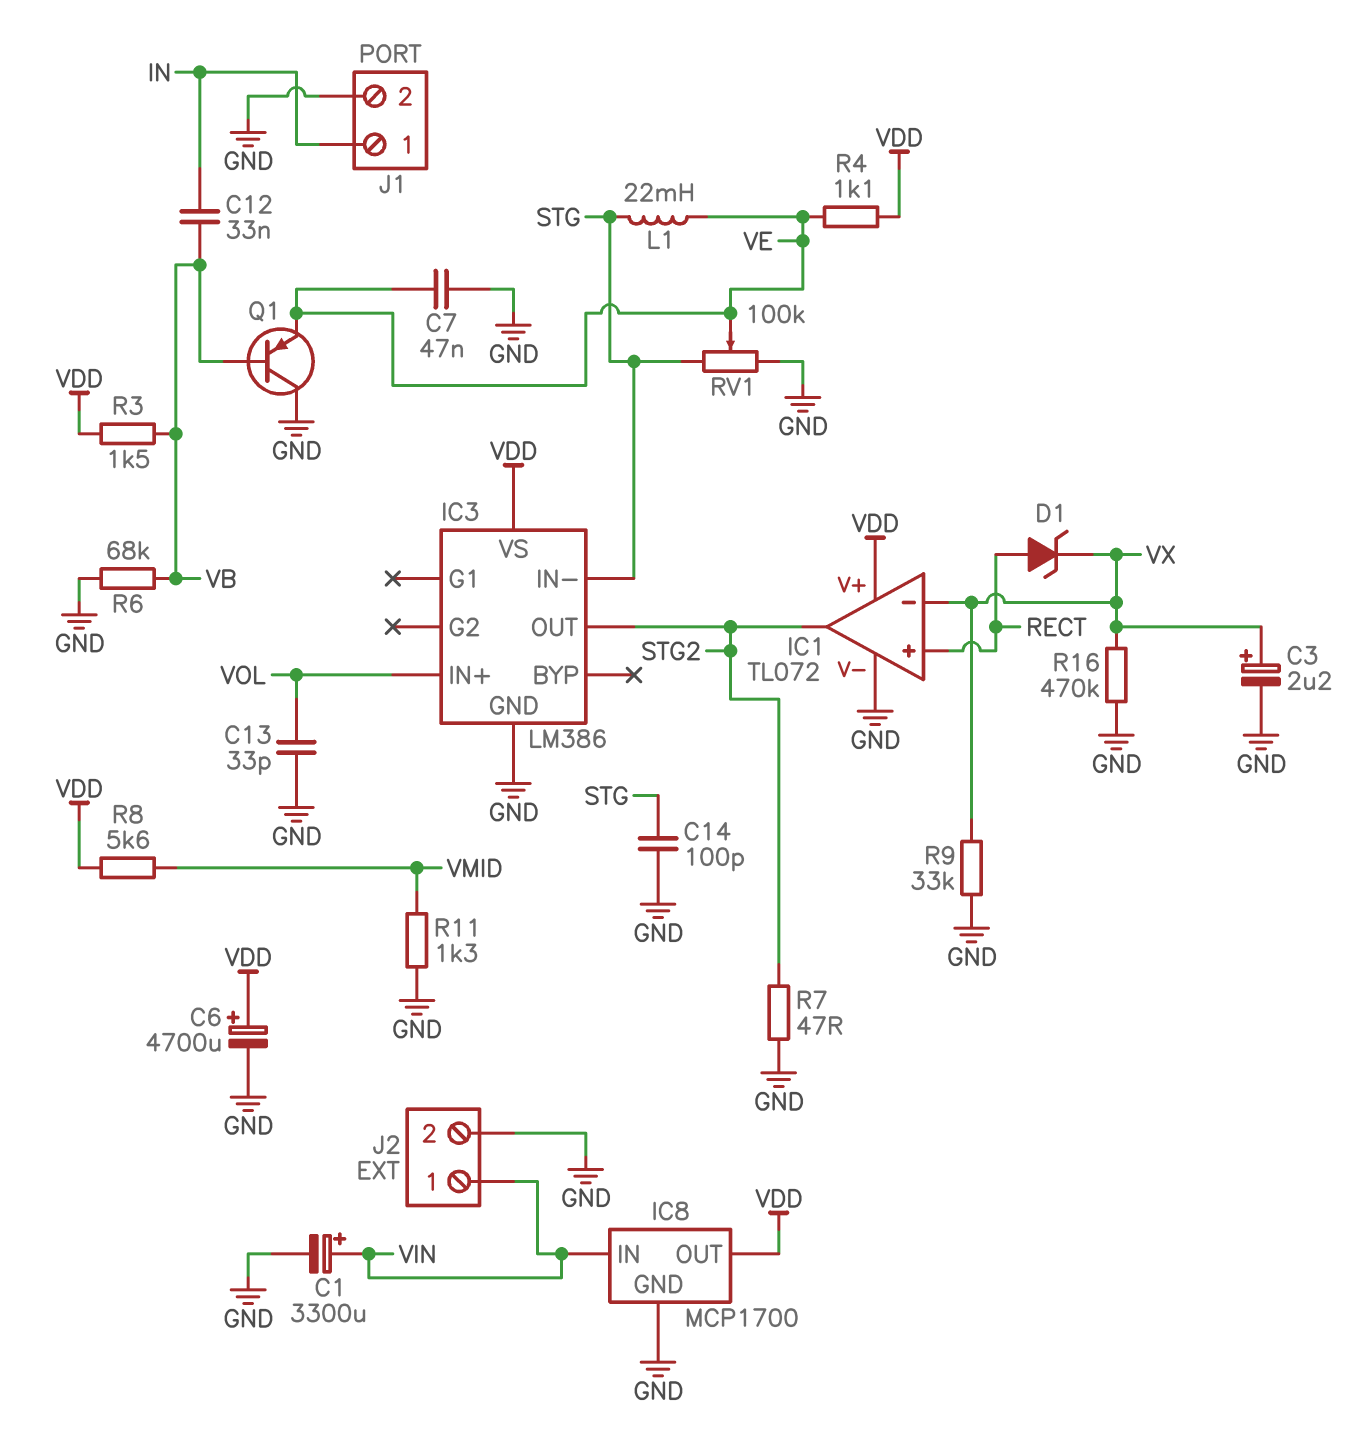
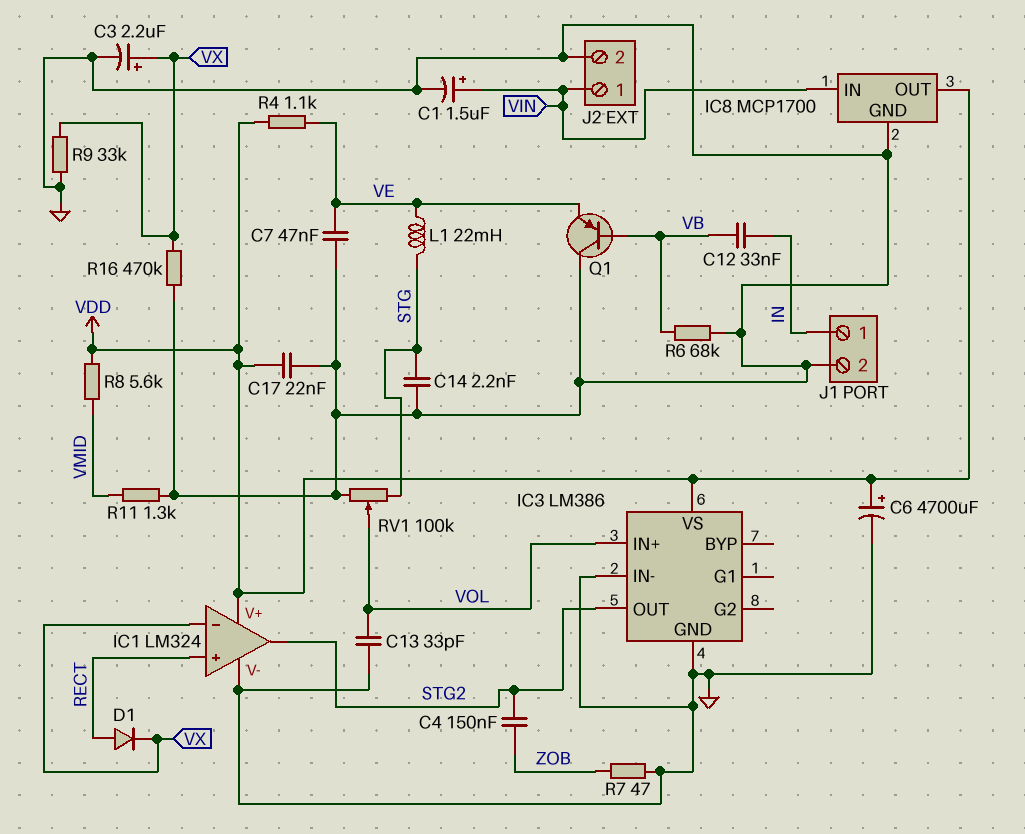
C1: 3300uF (plus VIN, minus GND) -> 1.5uF (plus VIN, minus GND)
C4: none -> 150nF (STG2, ZOB)
C14: 100pF (GND, STG) -> 2.2nF (GND, STG)
C17: none -> 22nF (GND, VDD)
D1: zener (A RECT, K VX) -> diode (A RECT, K VX)
IC1: TL072 -> LM324
IC3 pin IN-: STG -> GND
R3: 1.5k (VB, VDD) -> none
R7: 47 (GND, STG2) -> 47 (GND, ZOB)
RV1: 100k (GND, STG, wiper VE) -> 100k (GND, STG, wiper VOL)

